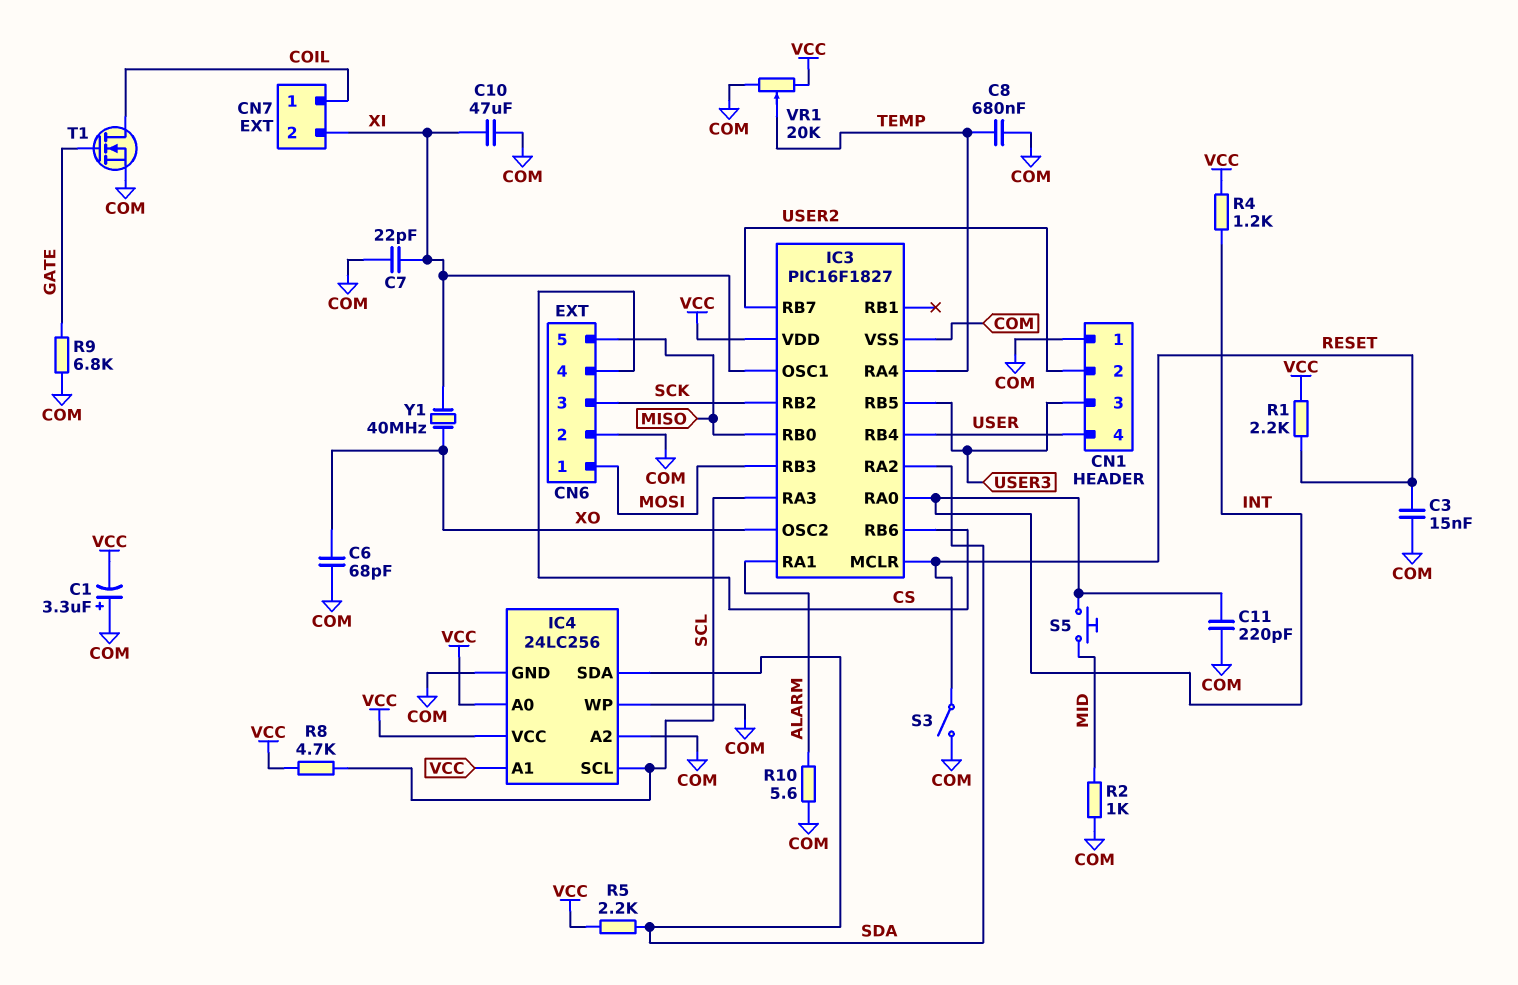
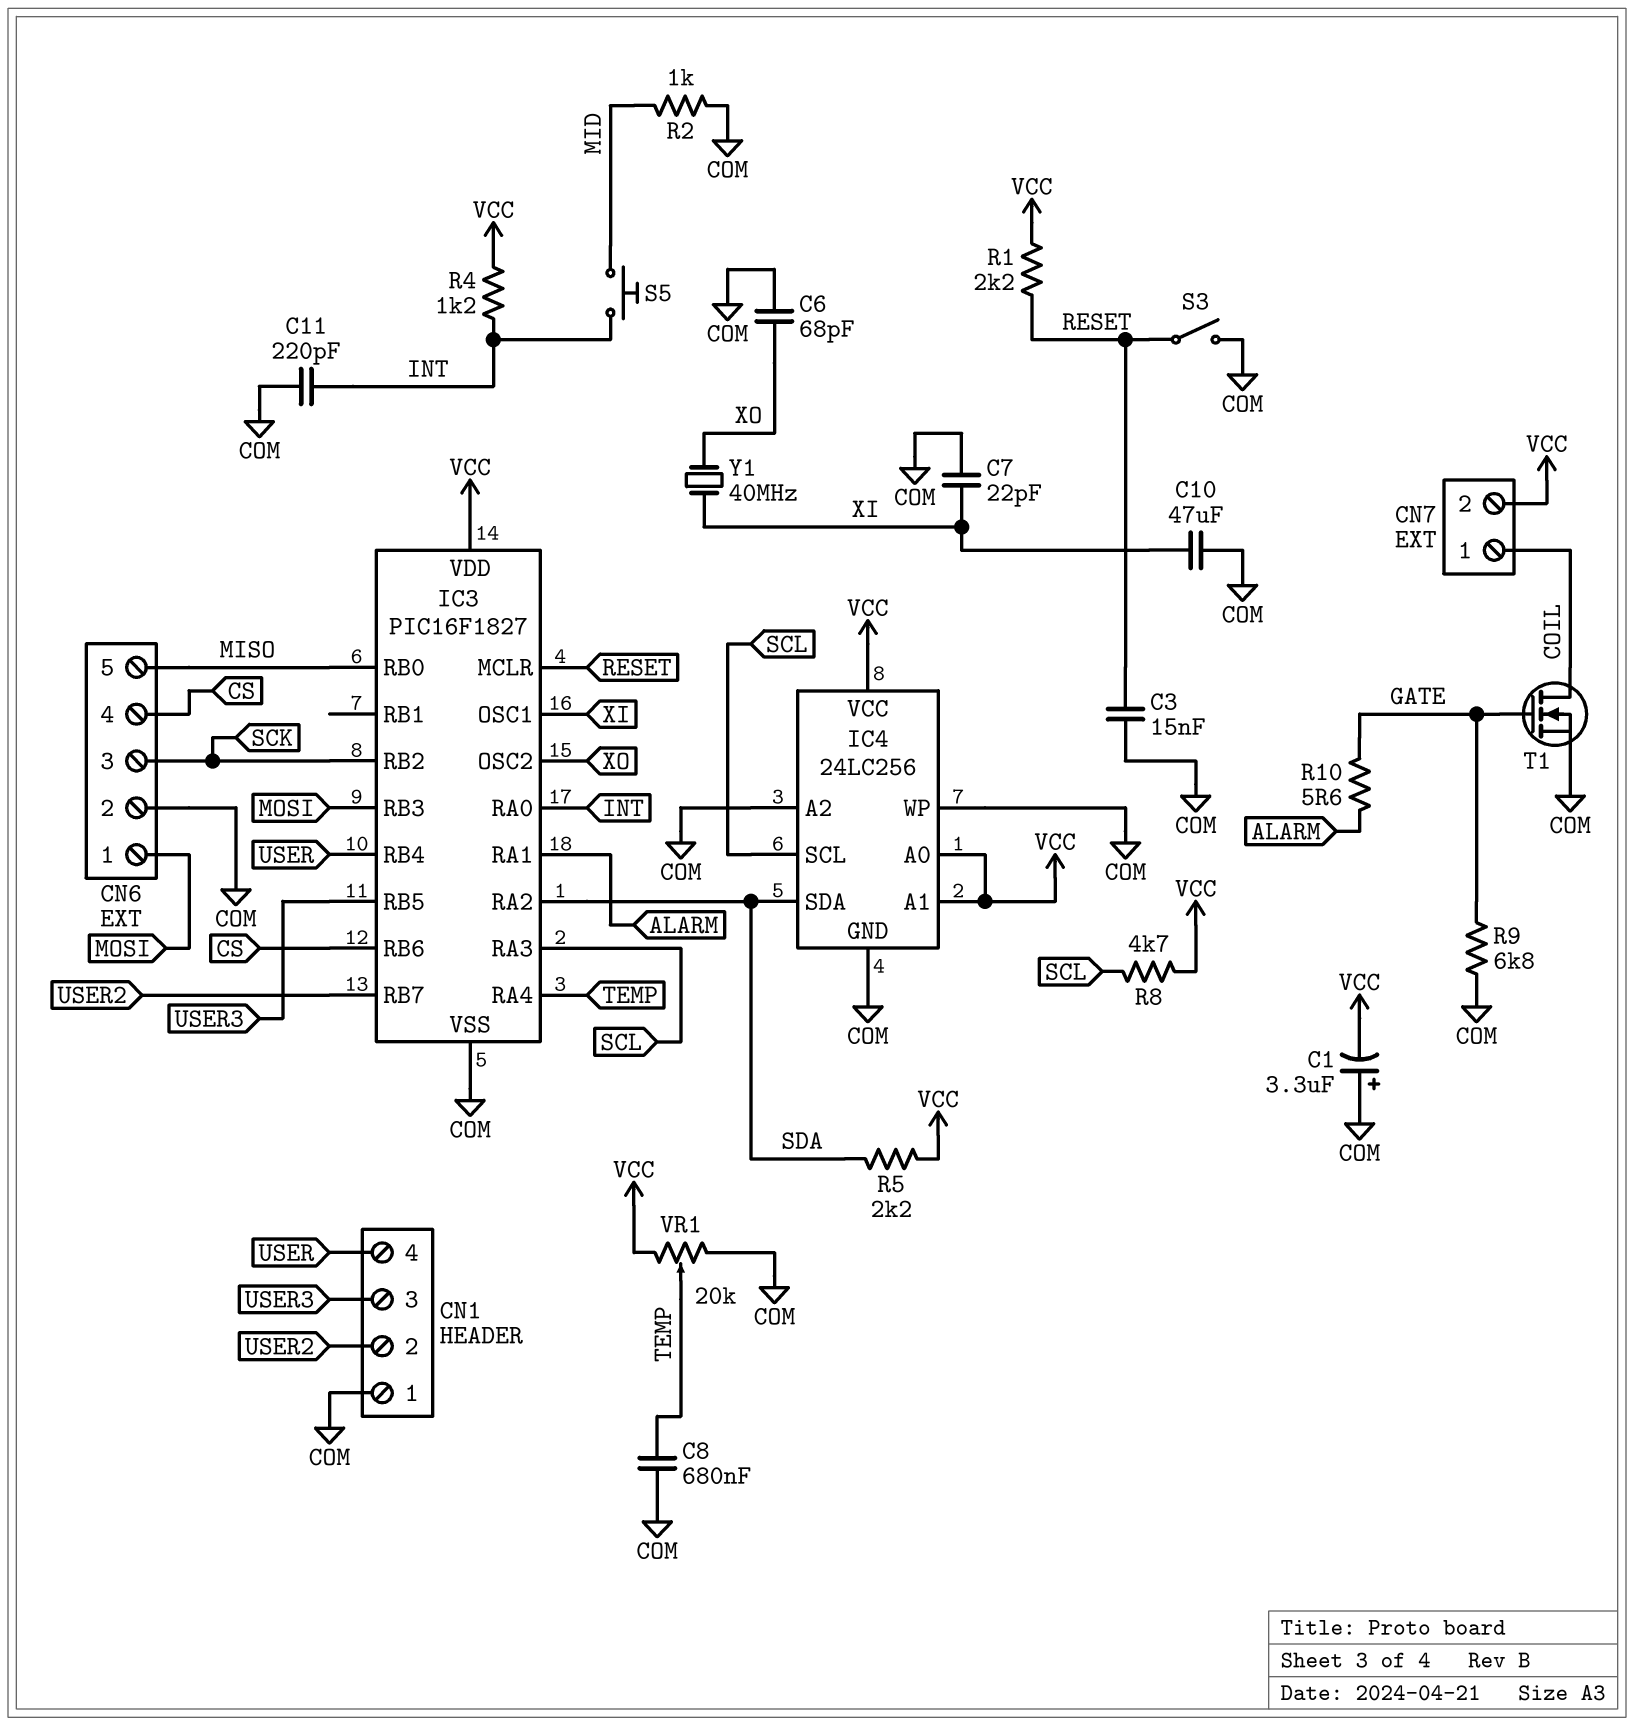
CN7 pin 2: XI -> VCC
R10: 5.6 (ALARM, COM) -> 5.6 (ALARM, GATE)

